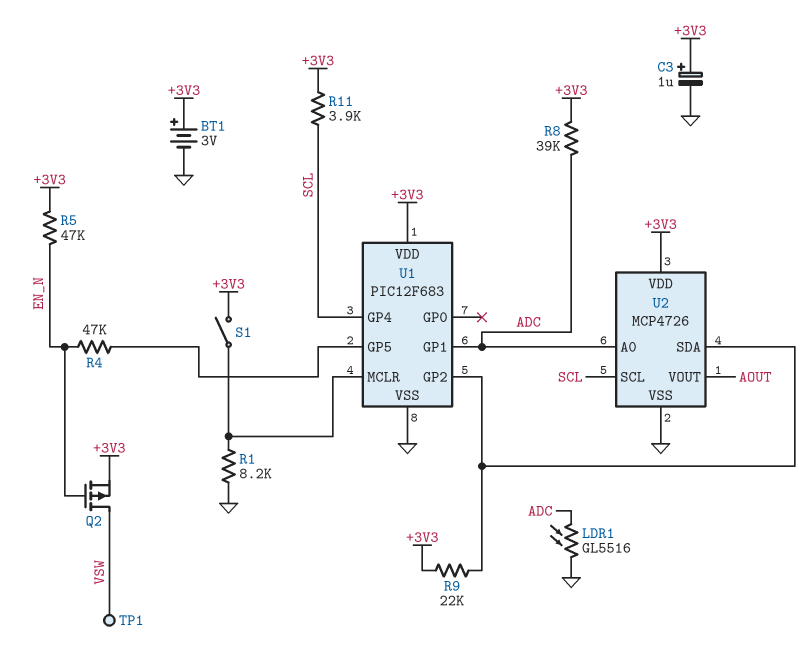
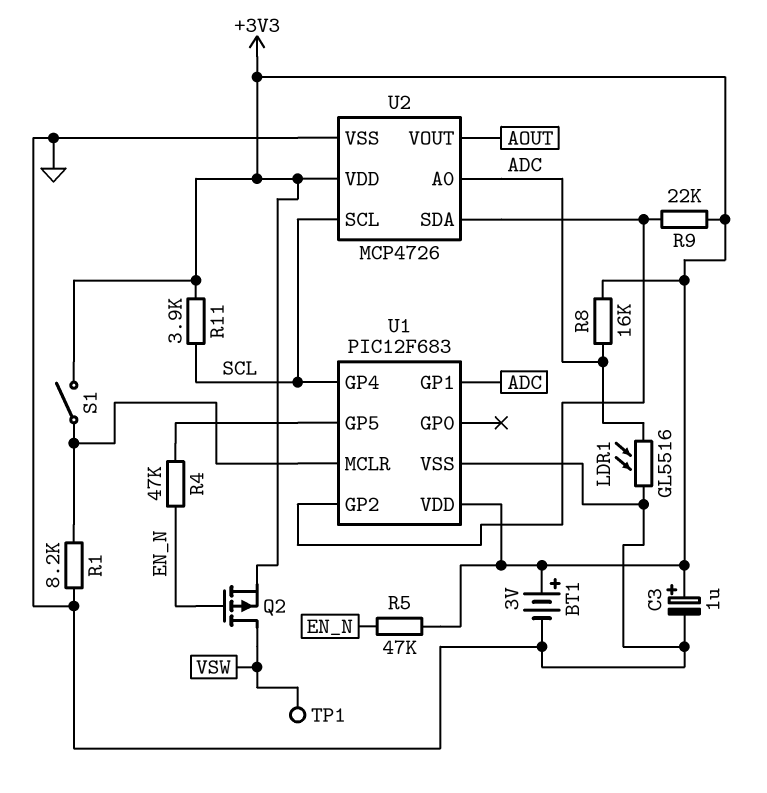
R8: 39k (+3V3, ADC) -> 16k (+3V3, ADC)

